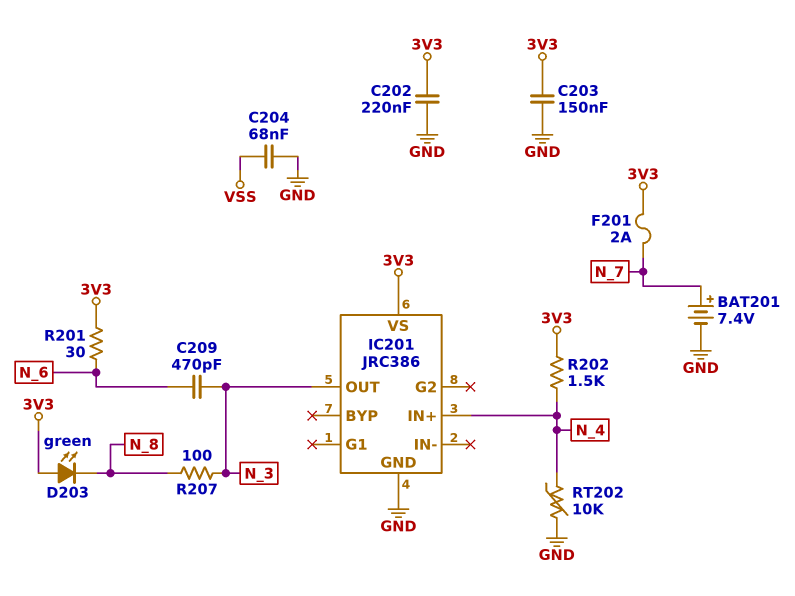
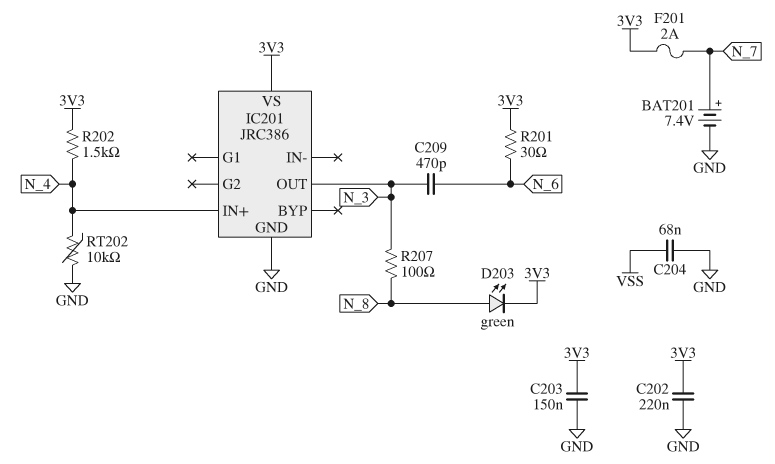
D203: LED green (A 3V3, K N_8) -> LED green (A N_8, K 3V3)

